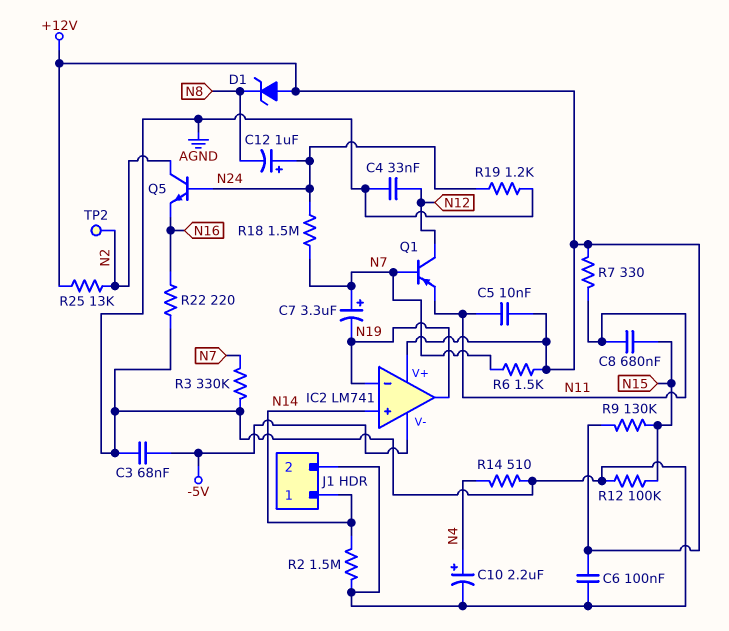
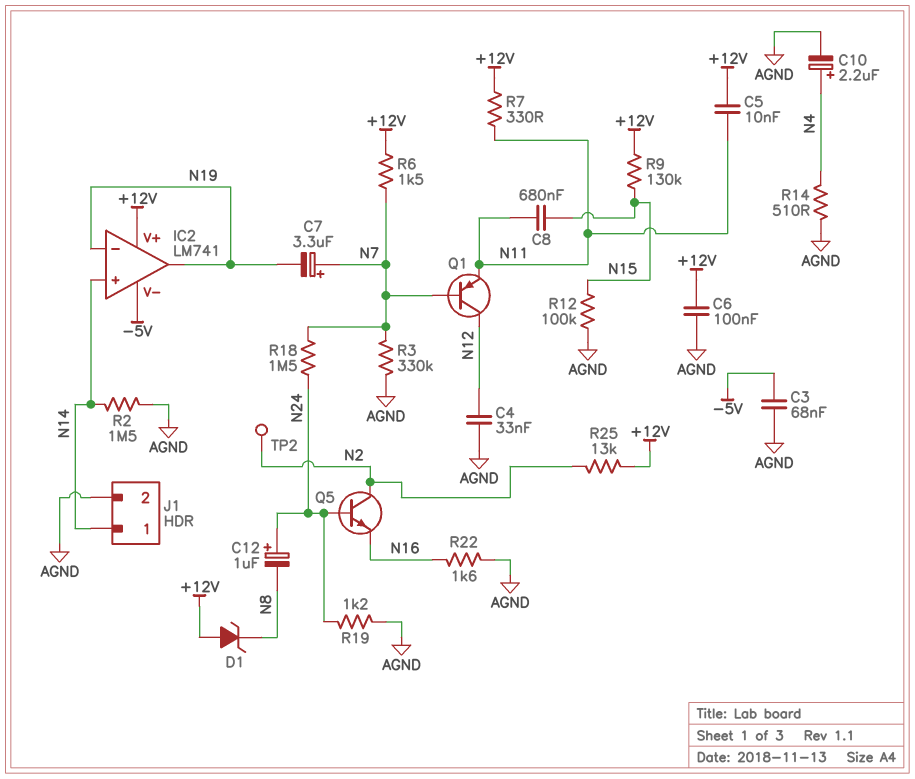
R22: 220 (AGND, N16) -> 1.6k (AGND, N16)

